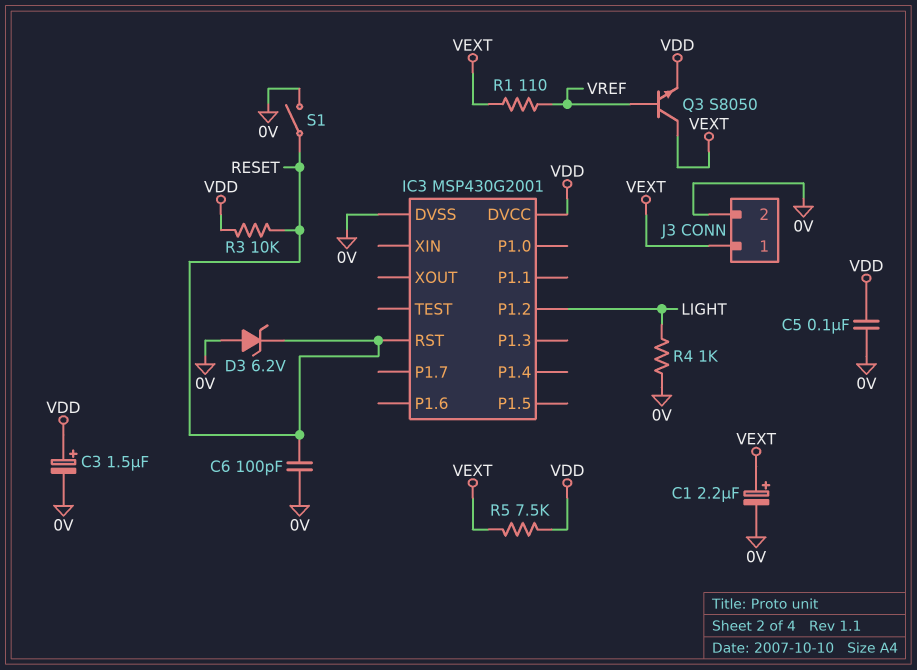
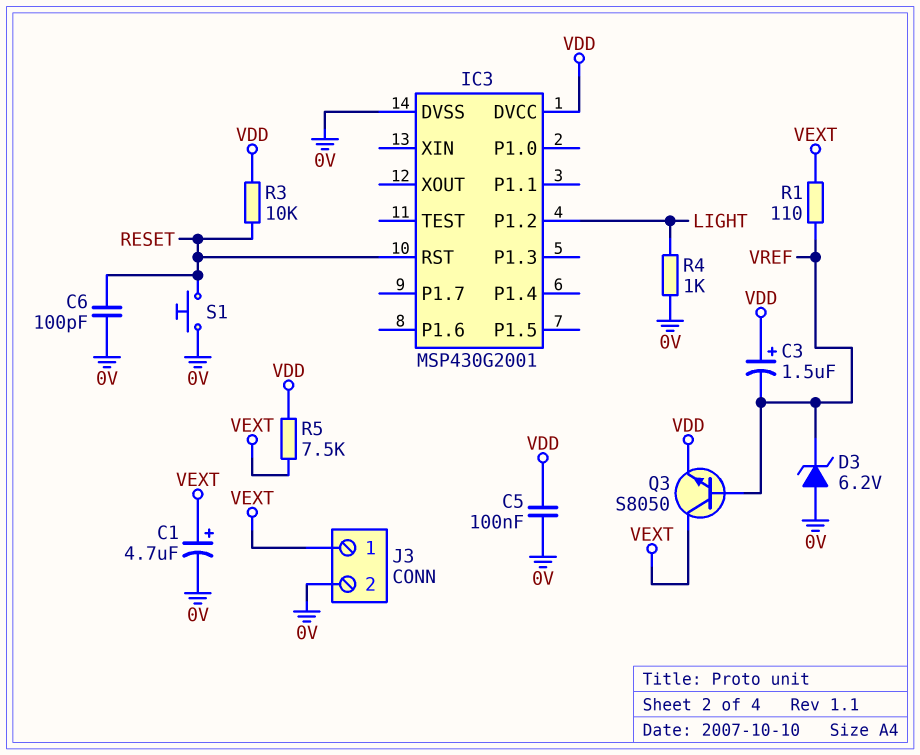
C1: 2.2uF (plus VEXT, minus 0V) -> 4.7uF (plus VEXT, minus 0V)
C3: 1.5uF (plus VDD, minus 0V) -> 1.5uF (plus VDD, minus VREF)
D3: zener 6.2V (A 0V, K RESET) -> zener 6.2V (A 0V, K VREF)
S1: switch (0V, RESET) -> button (0V, RESET)

